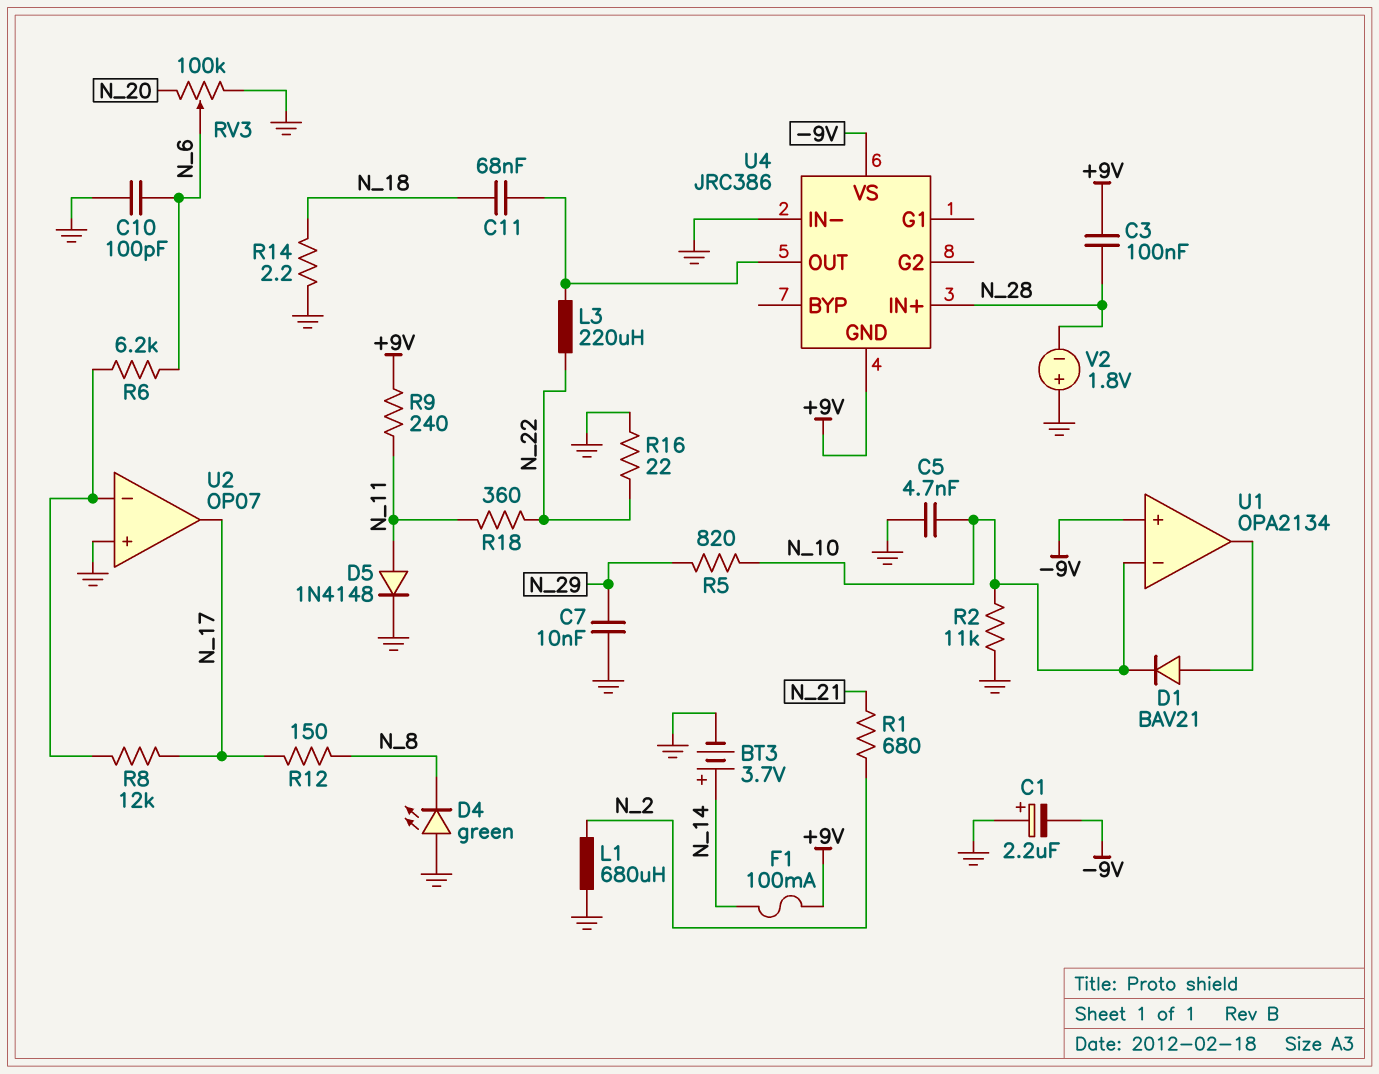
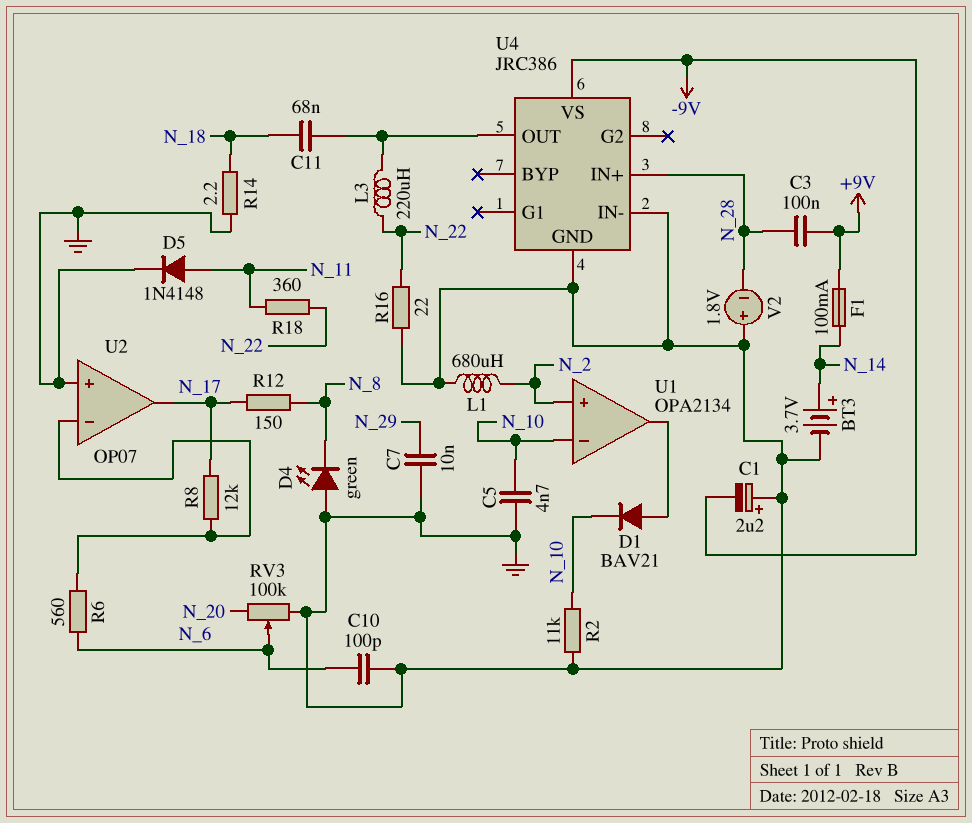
R1: 680 (N_2, N_21) -> none
R5: 820 (N_10, N_29) -> none
R6: 6.2k (N_6, U2/in-) -> 560 (N_6, U2/in-)
R9: 240 (+9V, N_11) -> none
U1 pin in+: -9V -> N_2
U4 pin GND: +9V -> GND

